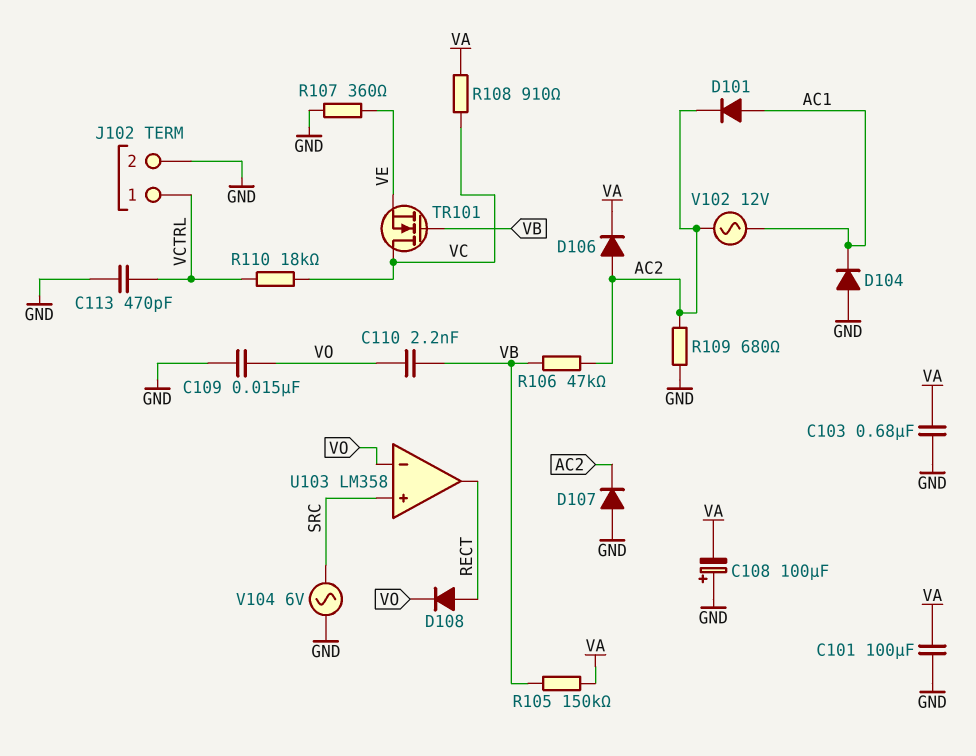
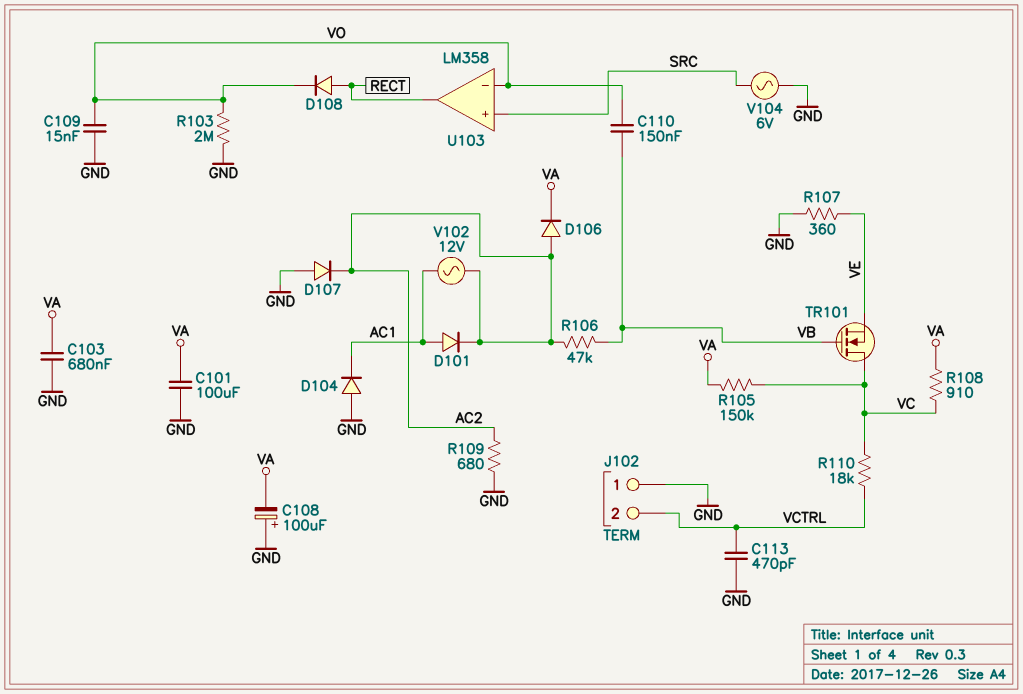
C110: 2.2nF (VB, VO) -> 150nF (VB, VO)
J102 pin 1: VCTRL -> GND
J102 pin 2: GND -> VCTRL
R103: none -> 2M (GND, VO)
R105: 150k (VA, VB) -> 150k (VA, VC)

